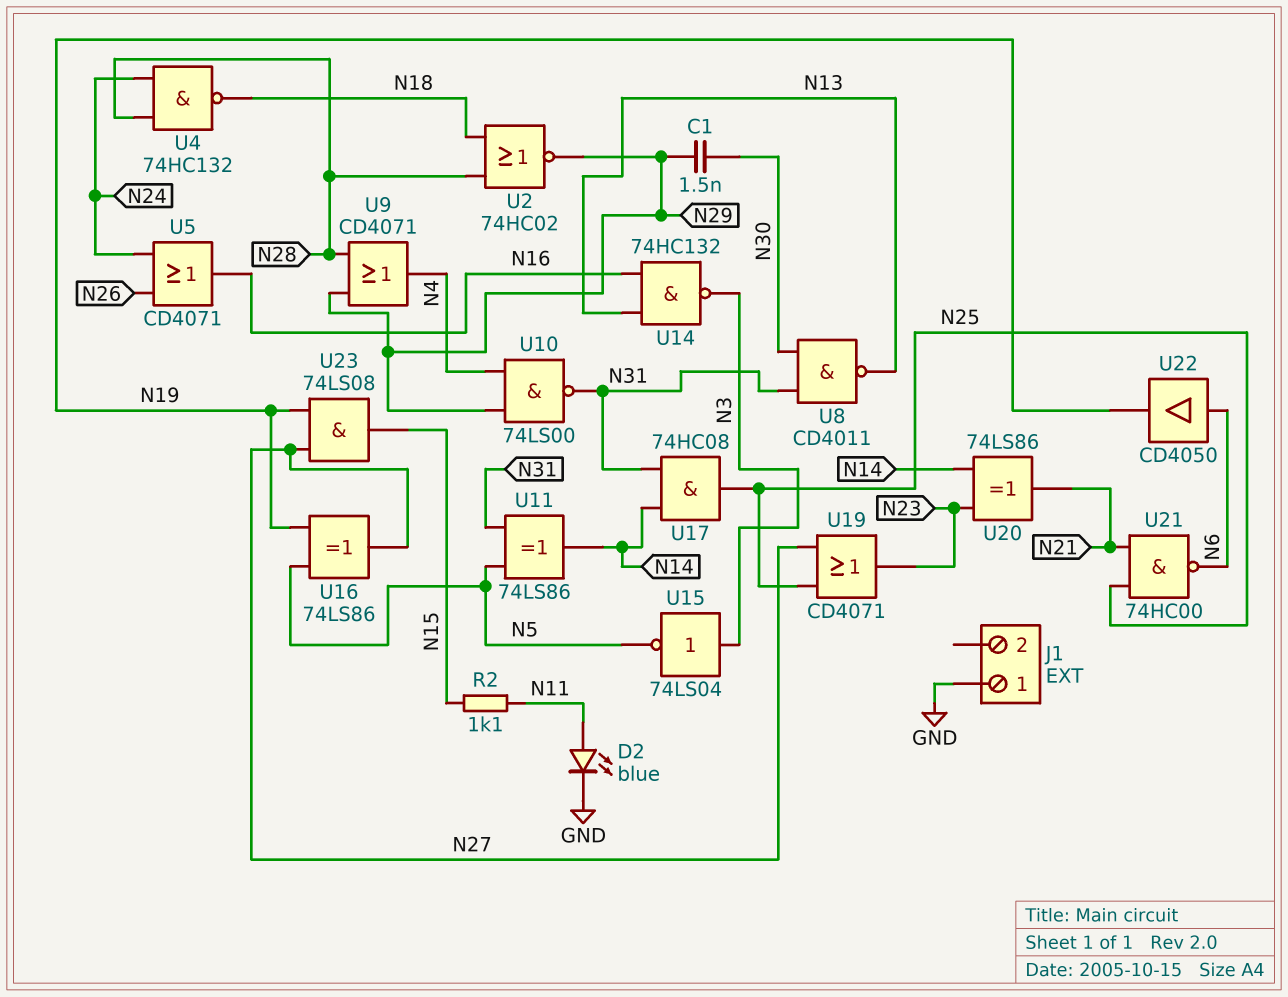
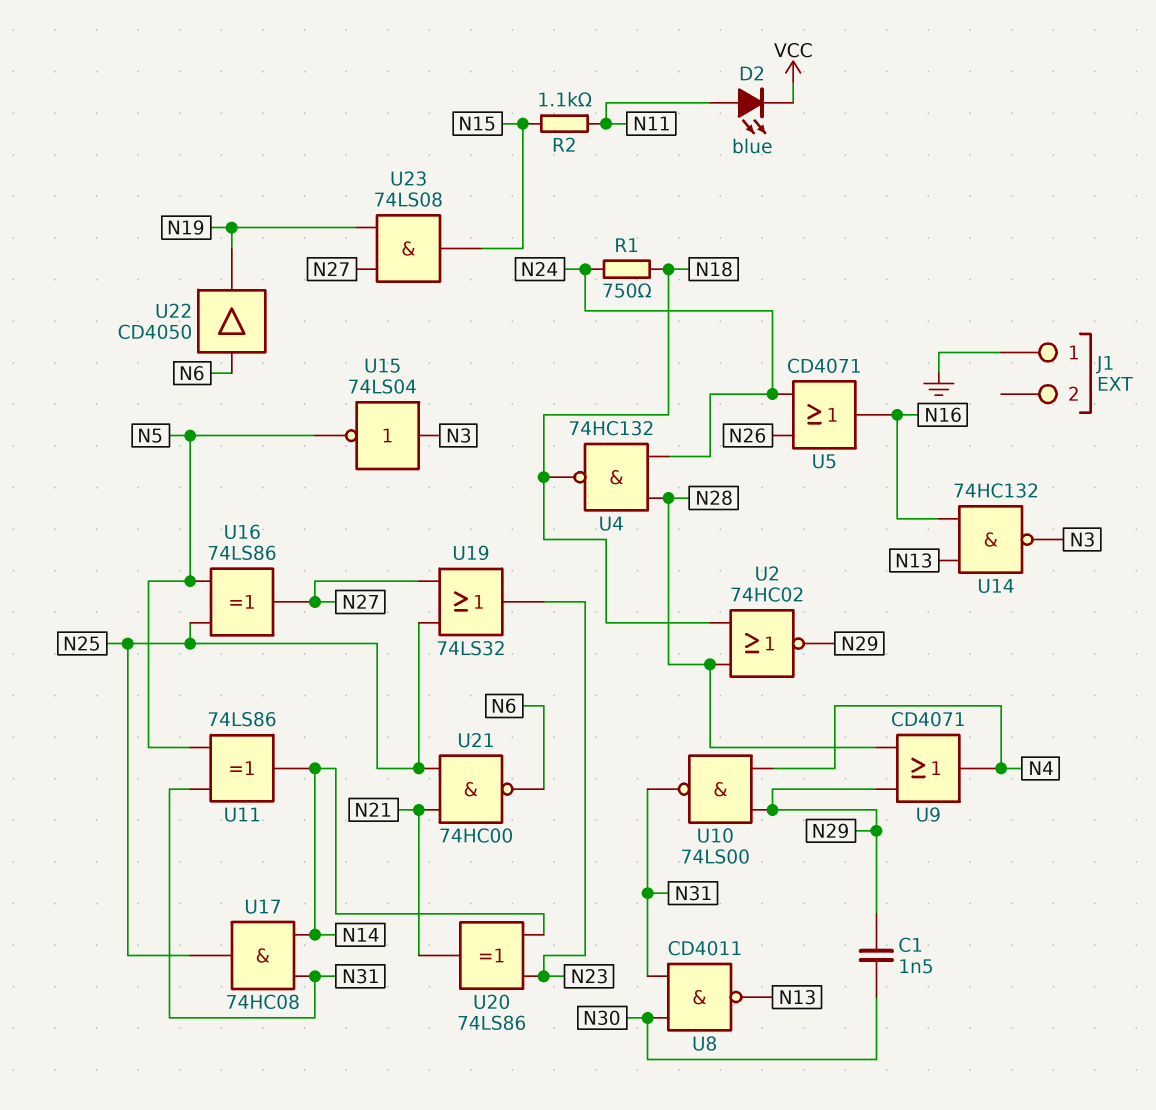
D2: LED blue (A N11, K GND) -> LED blue (A N11, K VCC)
R1: none -> 750 (N18, N24)
U16: XOR 74LS86 (in N5, in N19, out N27) -> XOR 74LS86 (in N5, in N25, out N27)
U19: OR CD4071 (in N25, in N27, out N23) -> OR 74LS32 (in N25, in N27, out N23)

